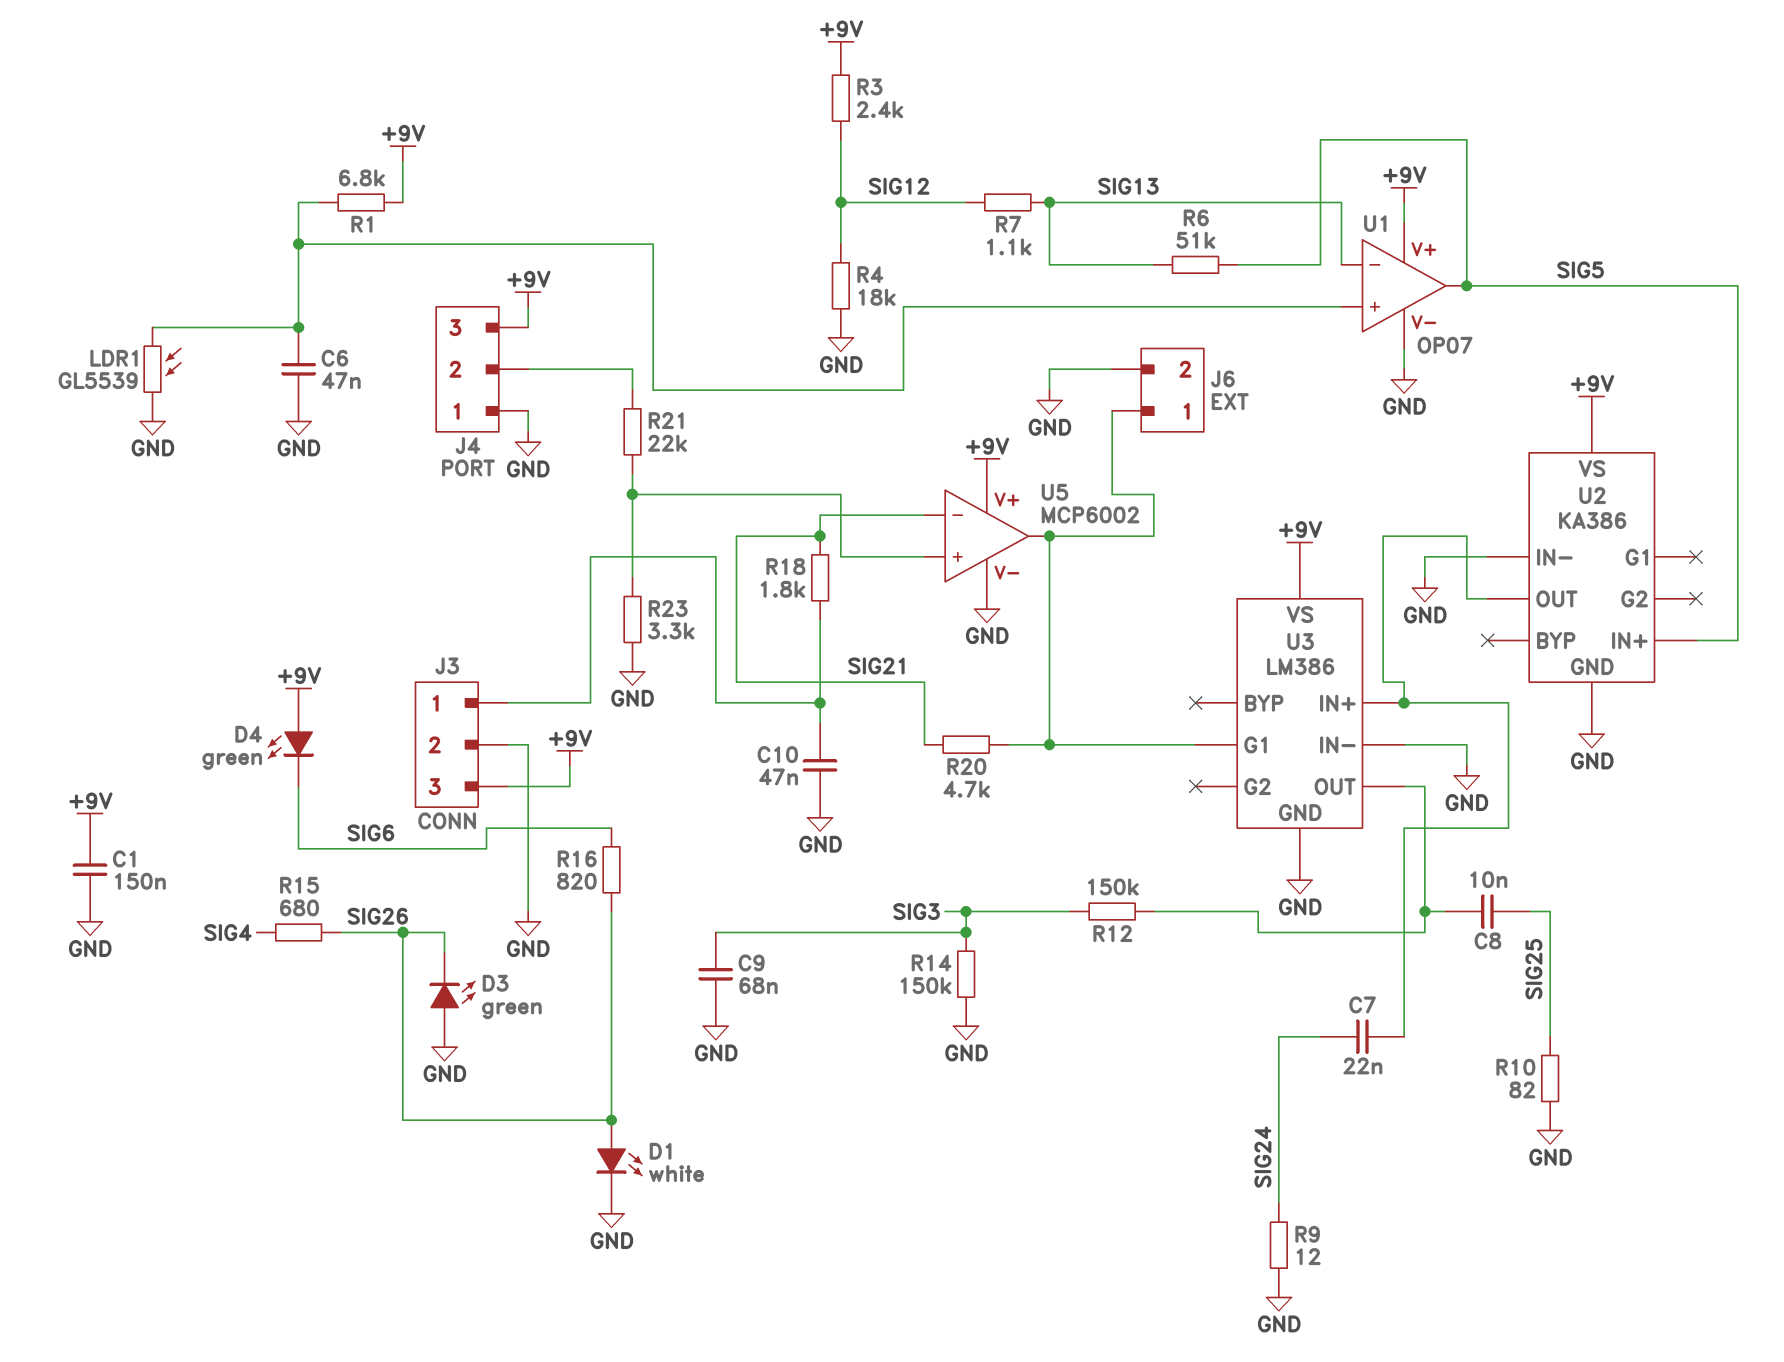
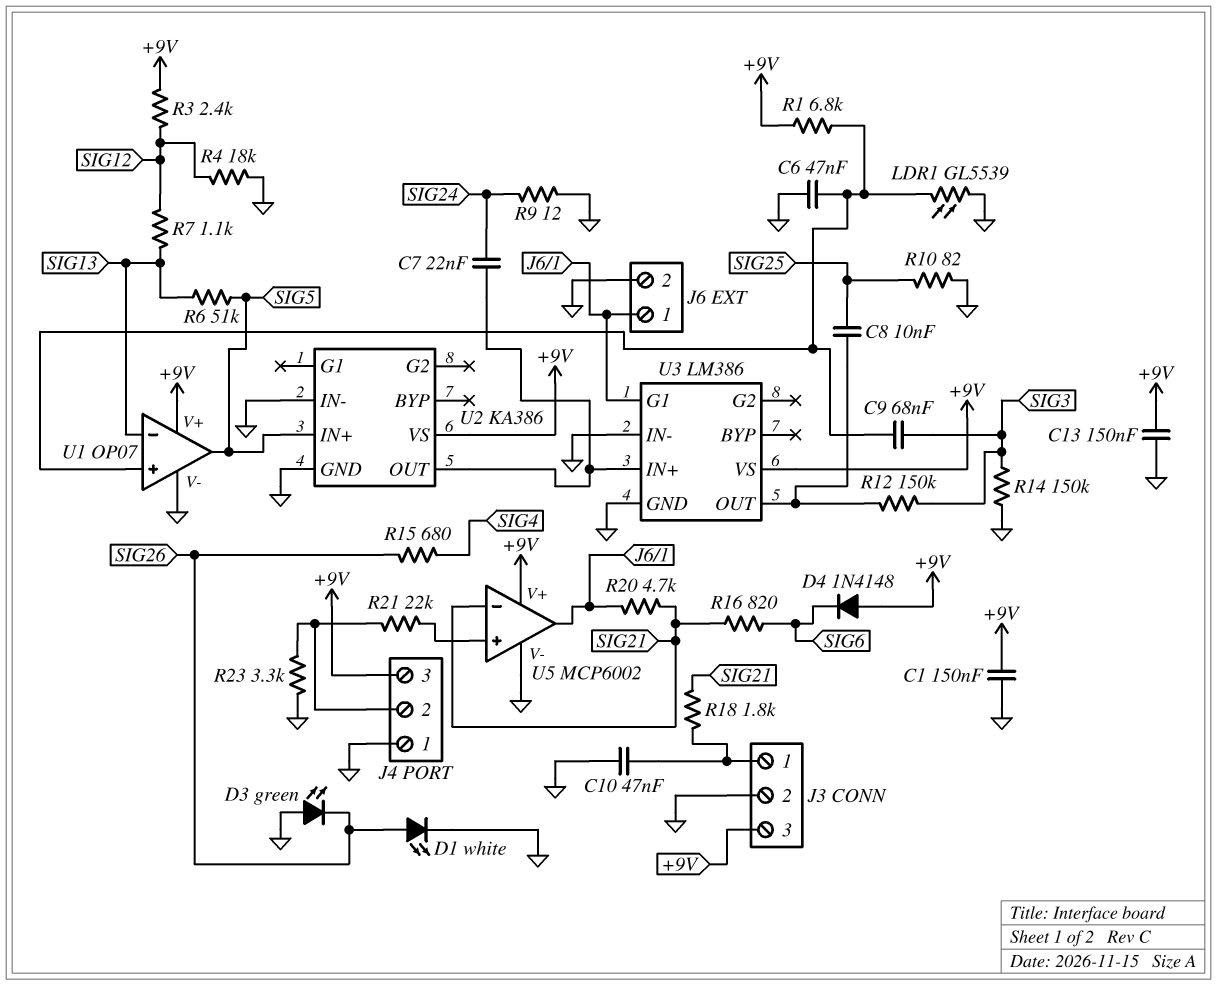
C9: 68nF (GND, SIG3) -> 68nF (SIG3, U1/in+)
C13: none -> 150nF (+9V, GND)
D4: LED green (A +9V, K SIG6) -> diode 1N4148 (A +9V, K SIG6)
R16: 820 (SIG6, SIG26) -> 820 (SIG6, SIG21)
R23: 3.3k (GND, U5/in+) -> 3.3k (GND, J4/2)

